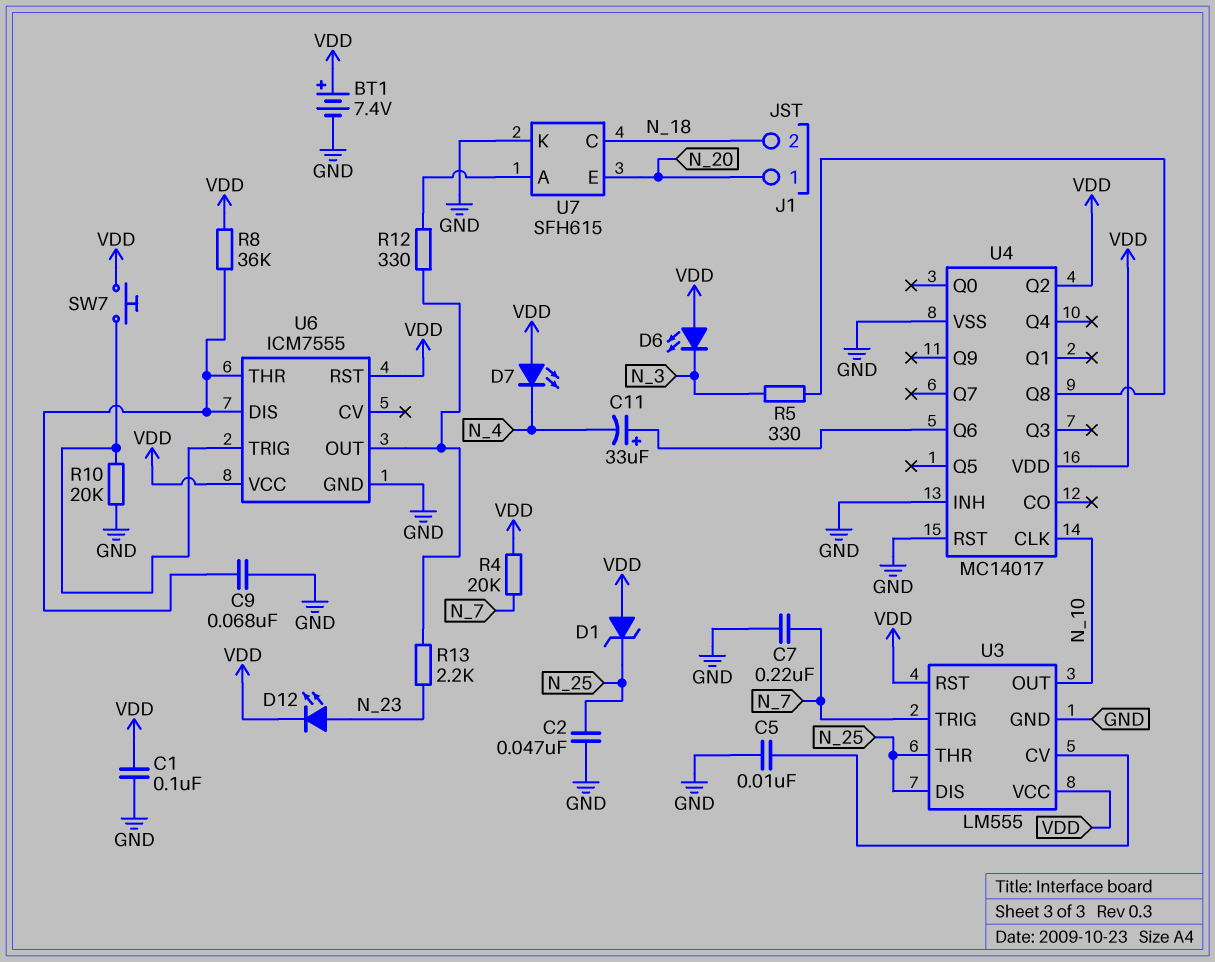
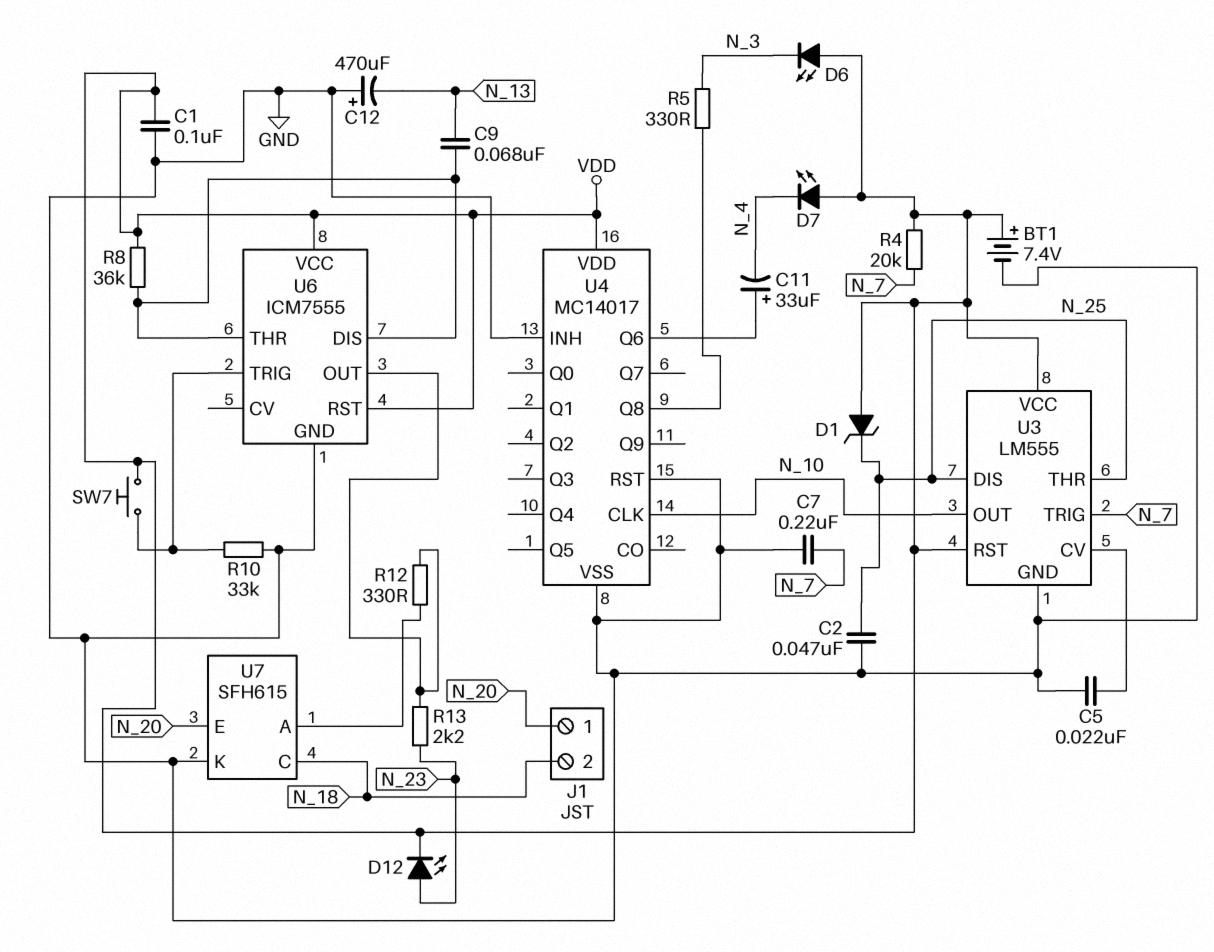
C5: 10nF (GND, U3/CV) -> 22nF (GND, U3/CV)
C9: 68nF (GND, U6/DIS) -> 68nF (N_13, U6/DIS)
C12: none -> 470uF (plus GND, minus N_13)
R10: 20k (GND, U6/TRIG) -> 33k (GND, U6/TRIG)
U4 pin Q2: VDD -> none

